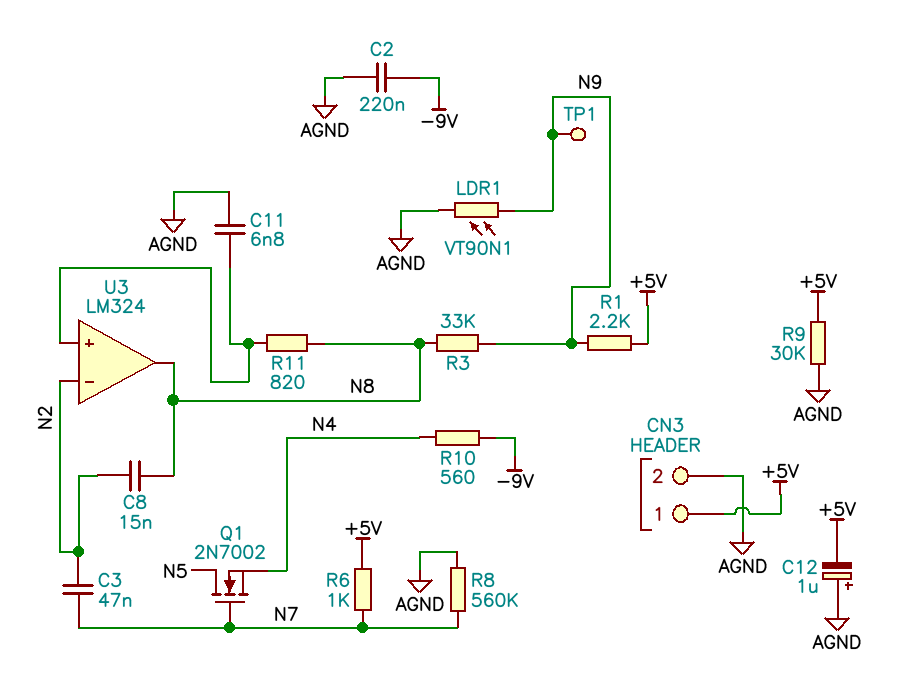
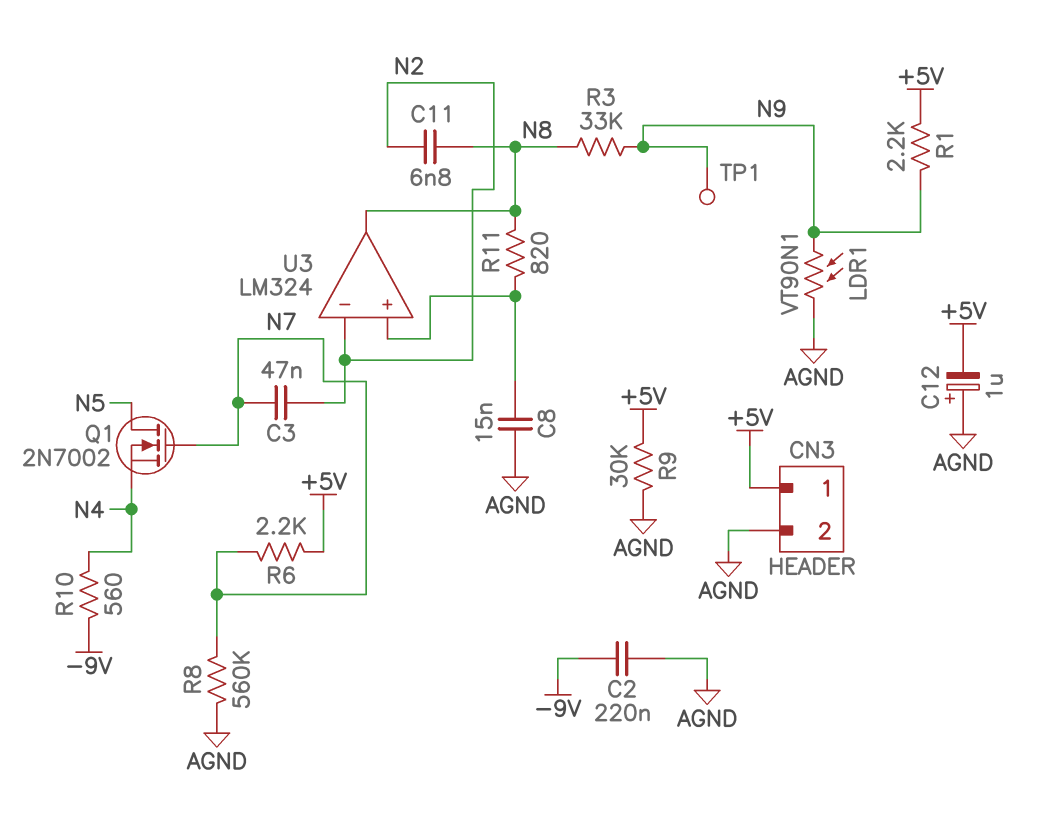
C8: 15nF (N2, N8) -> 15nF (AGND, U3/in+)
C11: 6.8nF (AGND, U3/in+) -> 6.8nF (N2, N8)
R6: 1k (+5V, N7) -> 2.2k (+5V, N7)

